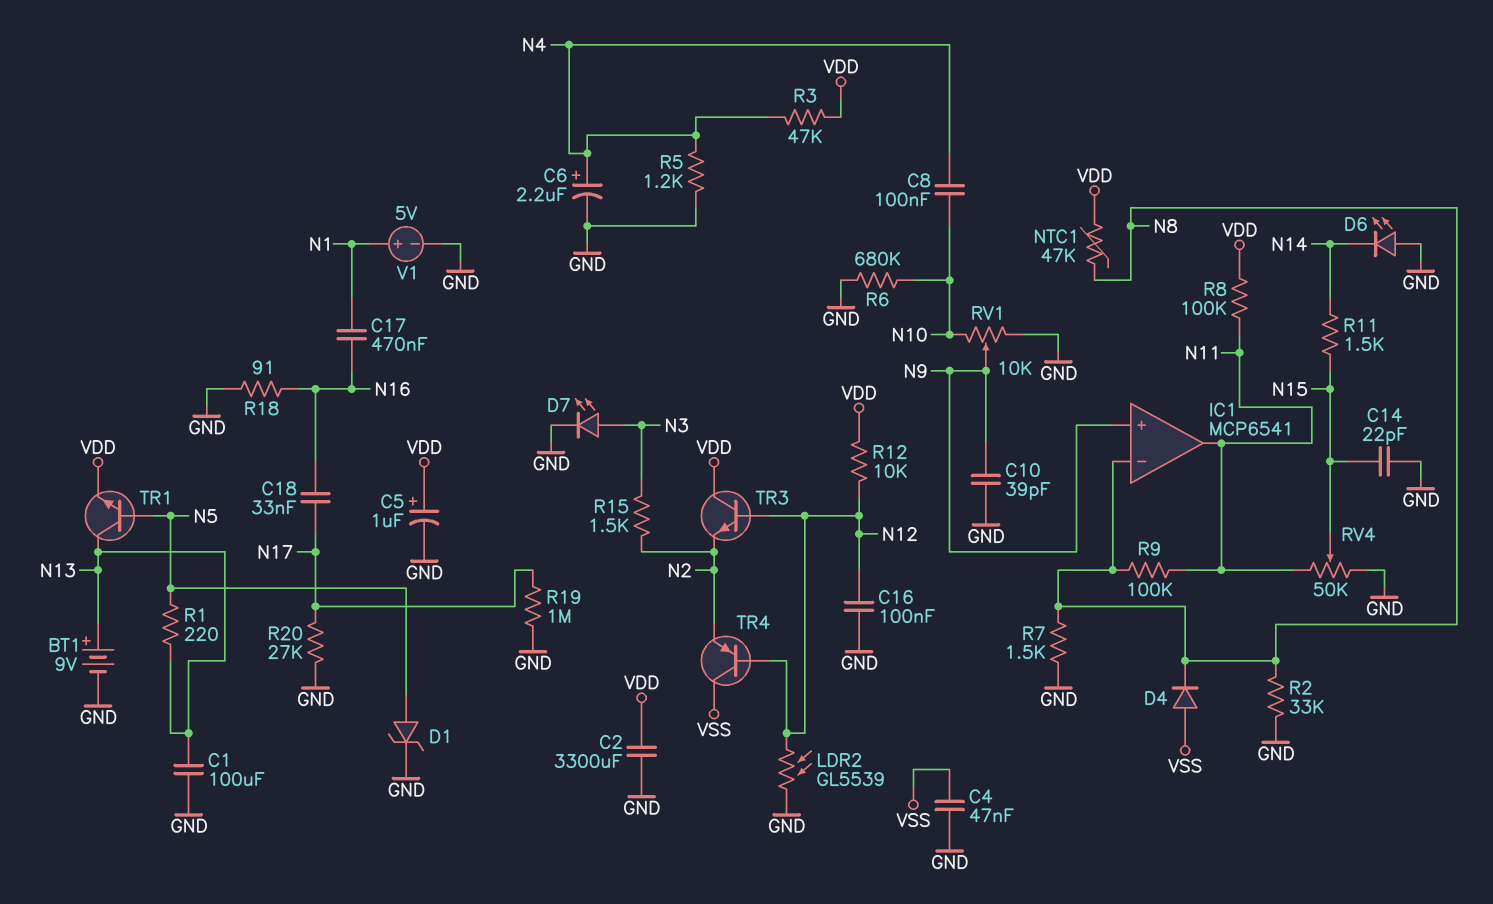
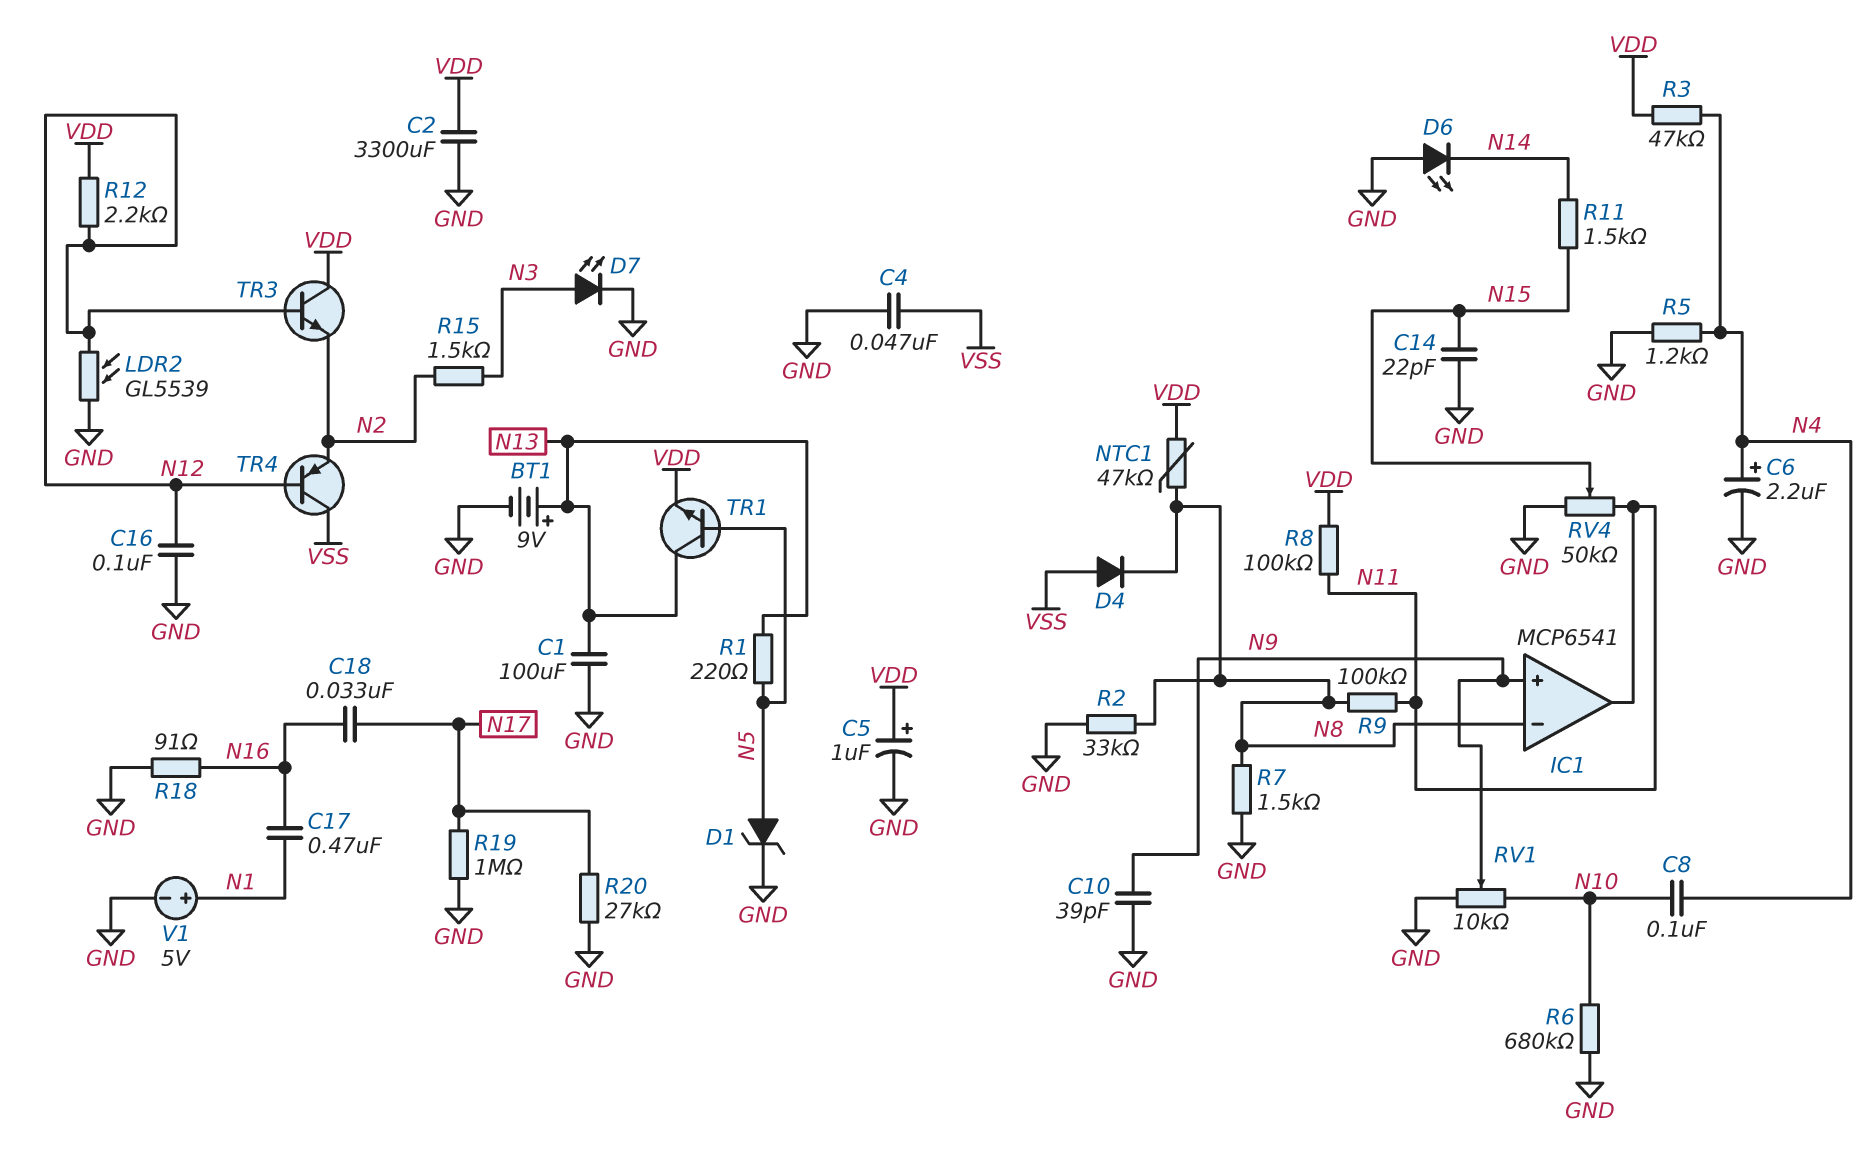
R12: 10k (N12, VDD) -> 2.2k (N12, VDD)

